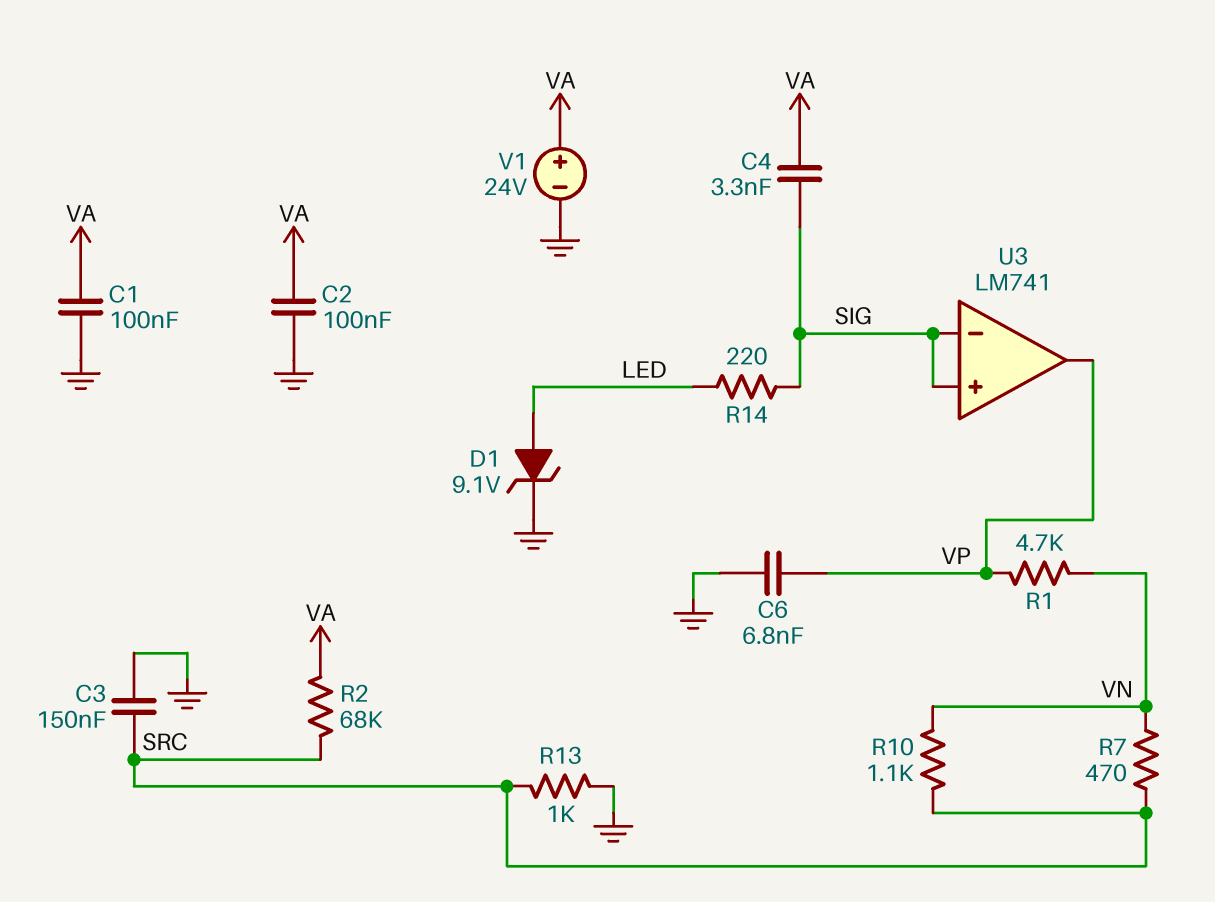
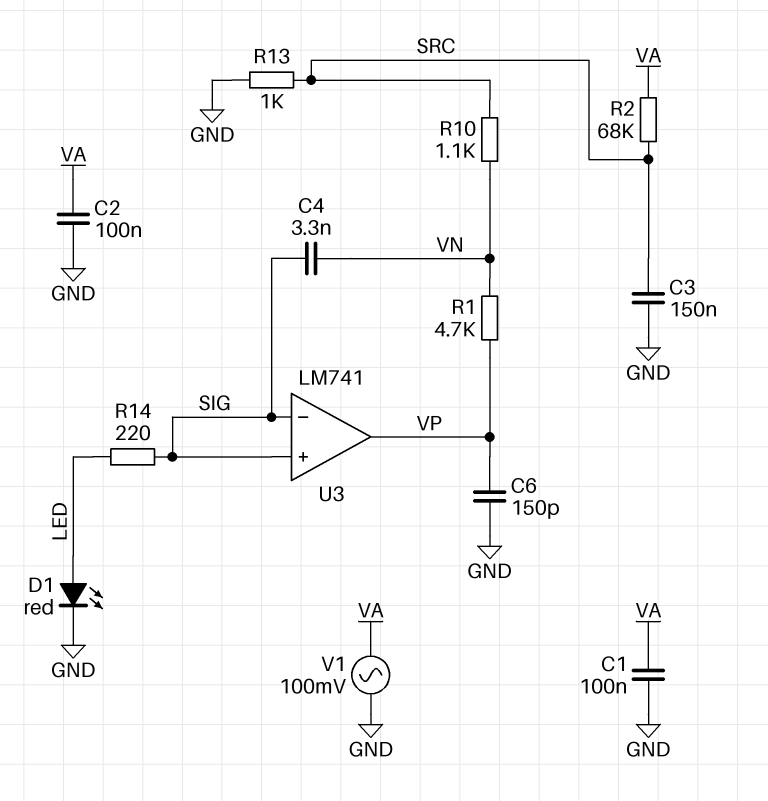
C4: 3.3nF (SIG, VA) -> 3.3nF (SIG, VN)
C6: 6.8nF (GND, VP) -> 150pF (GND, VP)
D1: zener 9.1V (A LED, K GND) -> LED red (A LED, K GND)
R7: 470 (SRC, VN) -> none
V1: 24V (plus VA, minus GND) -> AC 100mV (GND, VA)

